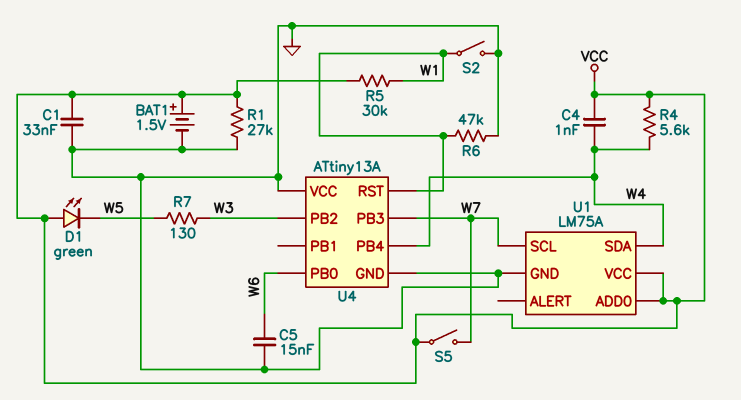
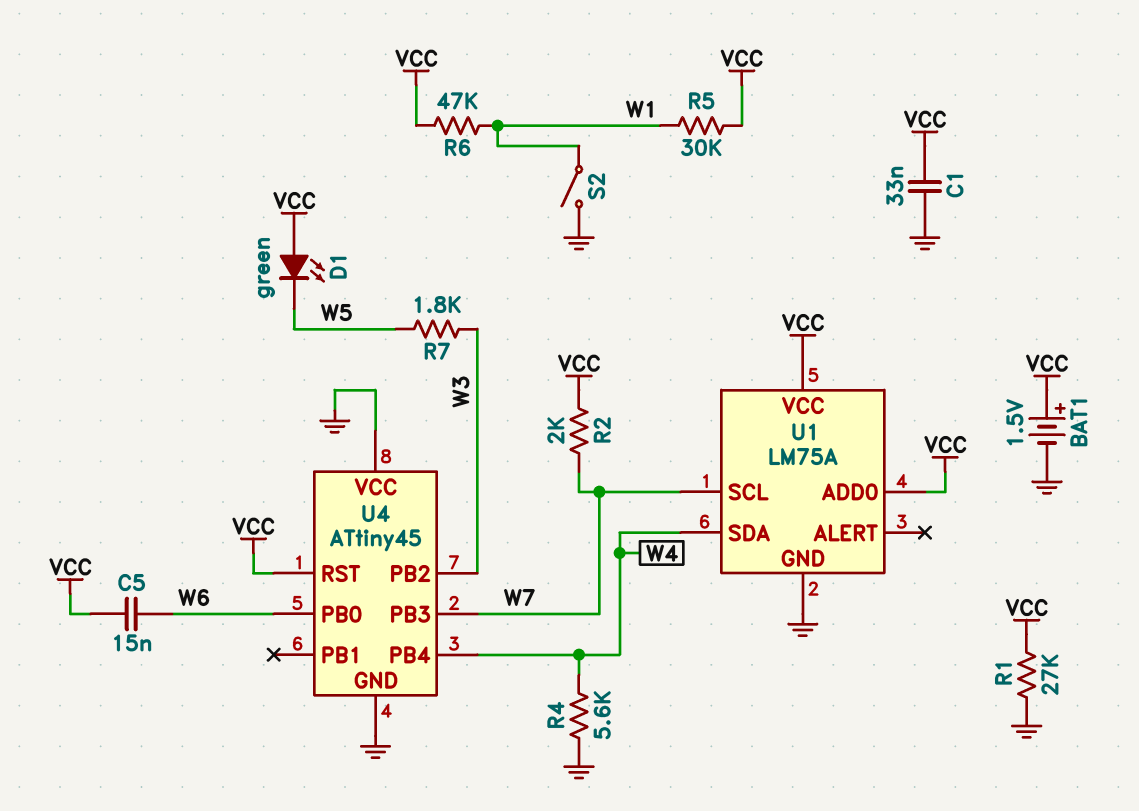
C4: 1nF (VCC, W4) -> none
C5: 15nF (GND, W6) -> 15nF (VCC, W6)
R2: none -> 2k (VCC, W7)
R4: 5.6k (VCC, W4) -> 5.6k (GND, W4)
R6: 47k (GND, W1) -> 47k (VCC, W1)
R7: 130 (W3, W5) -> 1.8k (W3, W5)
S5: switch (VCC, W7) -> none
U4: ATtiny13A -> ATtiny45
U4 pin RST: W1 -> VCC

